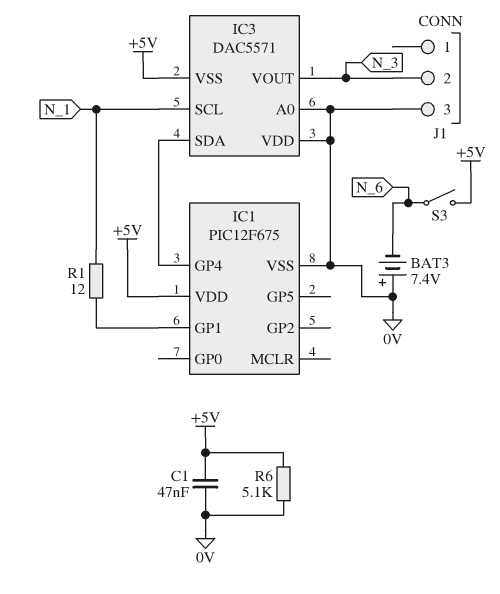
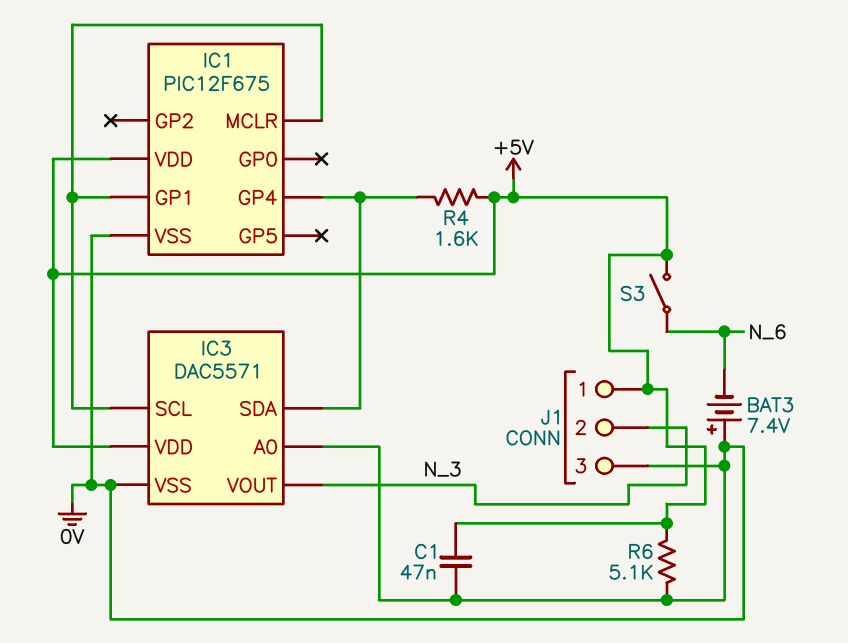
IC1 pin MCLR: none -> IC1/GP1
IC3 pin SCL: N_1 -> IC1/GP1
IC3 pin VDD: 0V -> +5V
IC3 pin VSS: +5V -> 0V
J1 pin 1: none -> +5V
R1: 12 (IC1/GP1, N_1) -> none
R4: none -> 1.6k (+5V, IC1/GP4)

